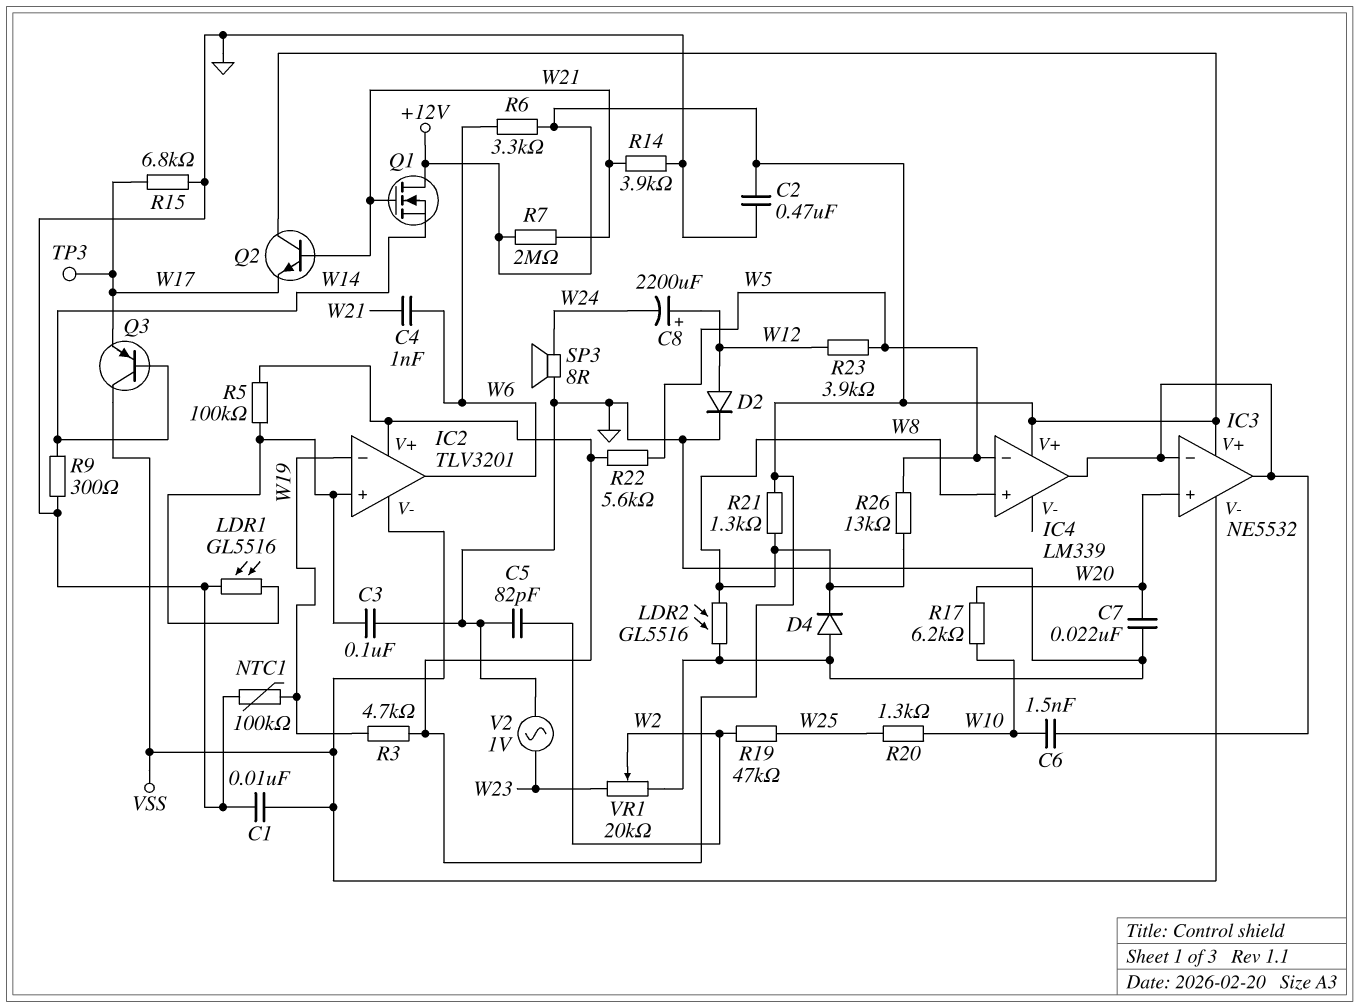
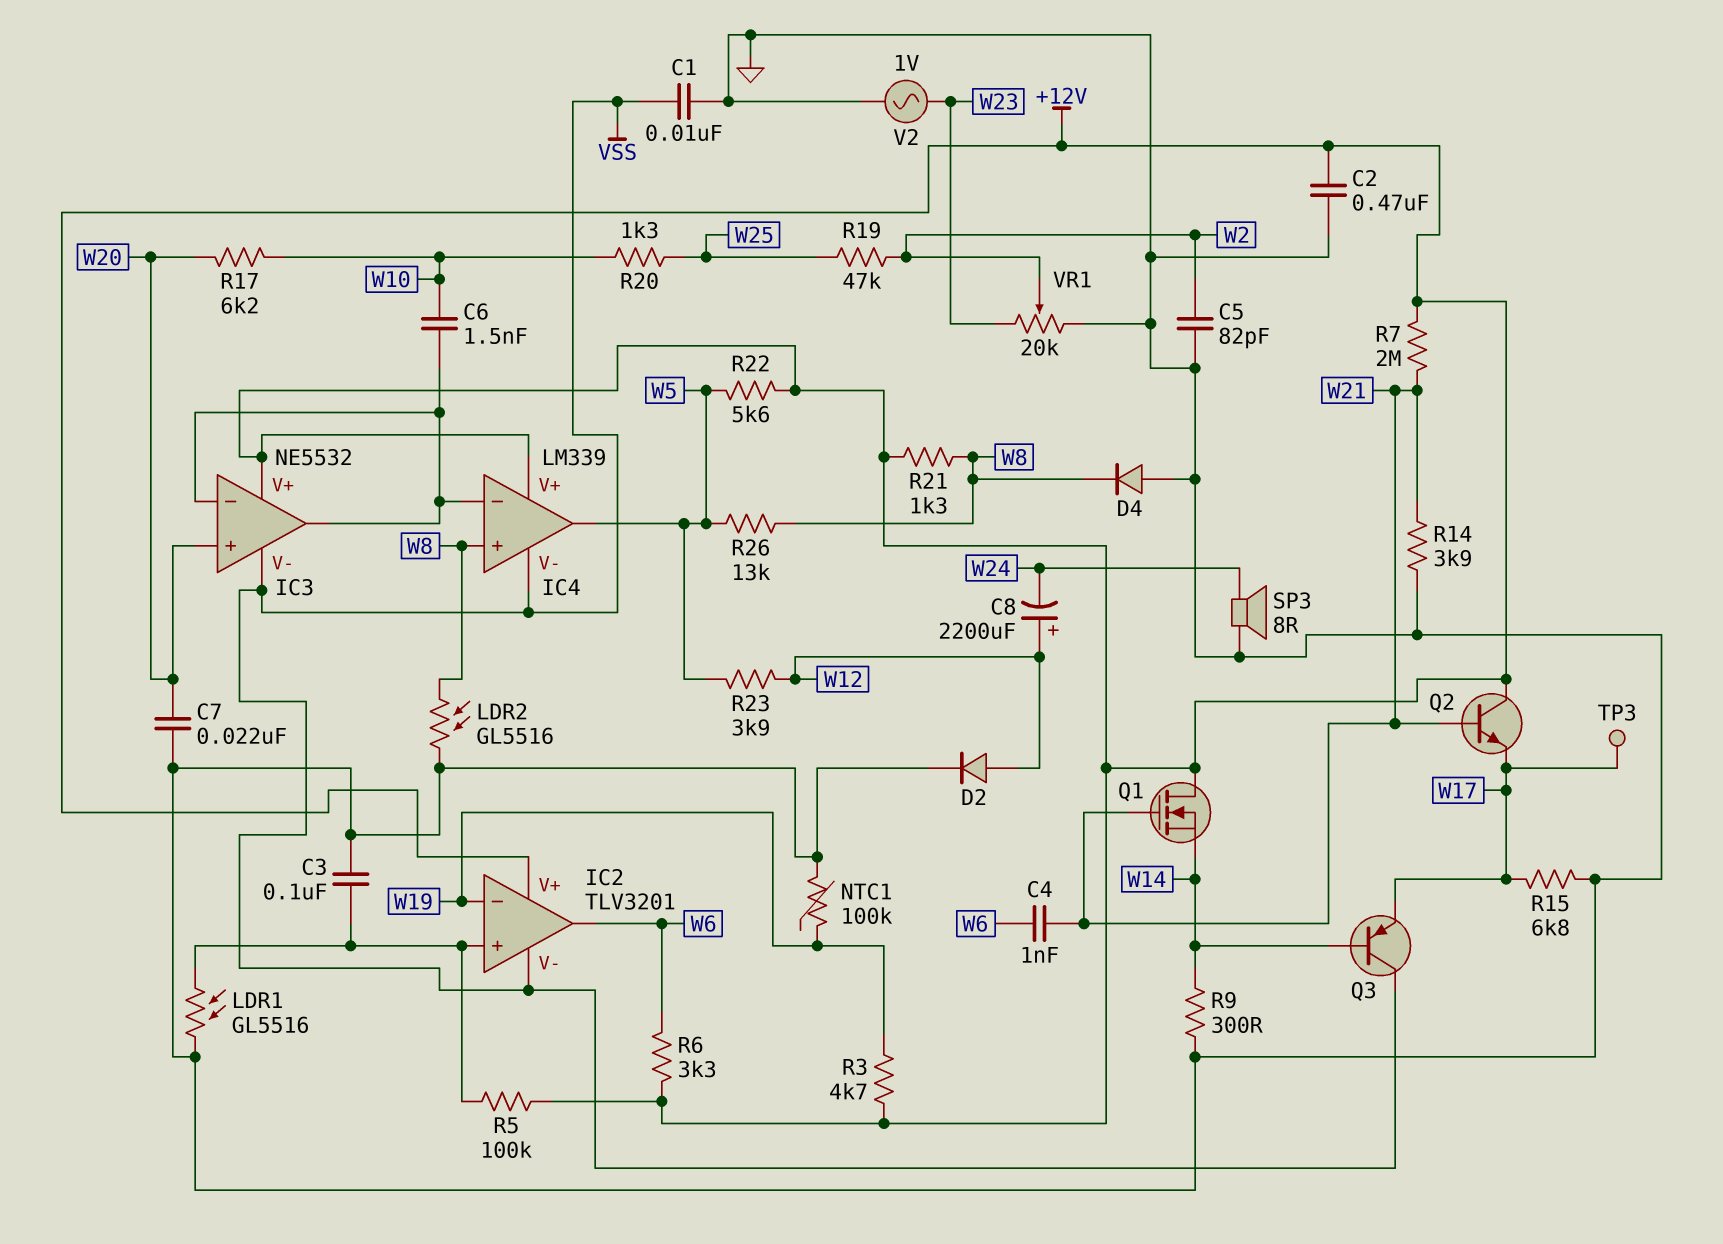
IC4 pin V-: none -> VSS
IC4 pin in-: W5 -> IC3/in-
IC4 pin out: IC3/in- -> W5

